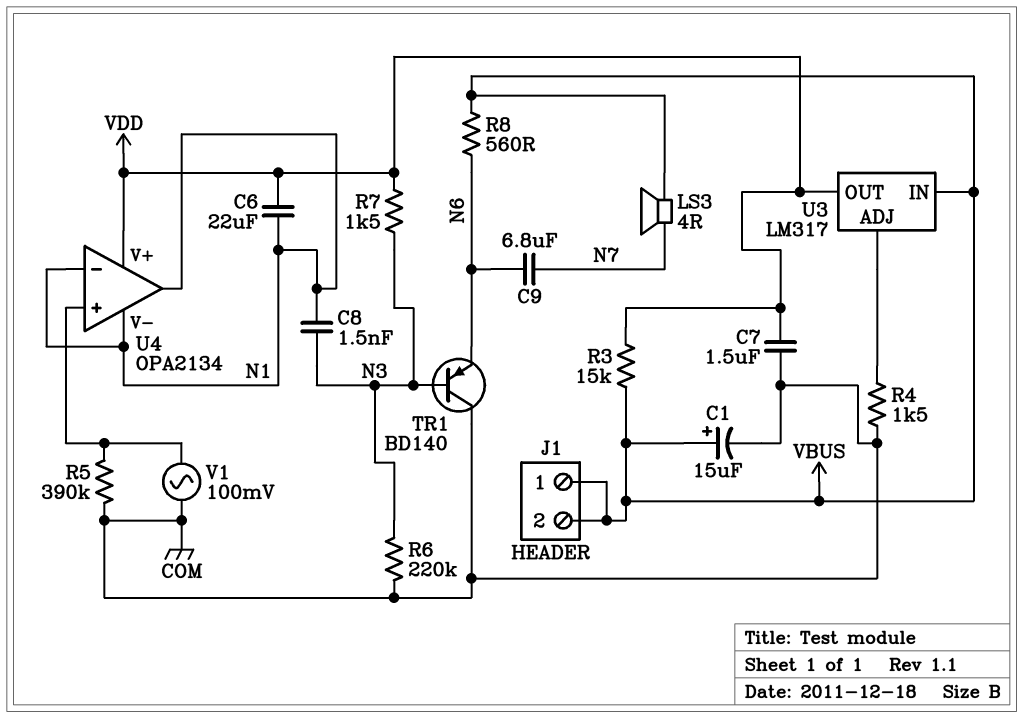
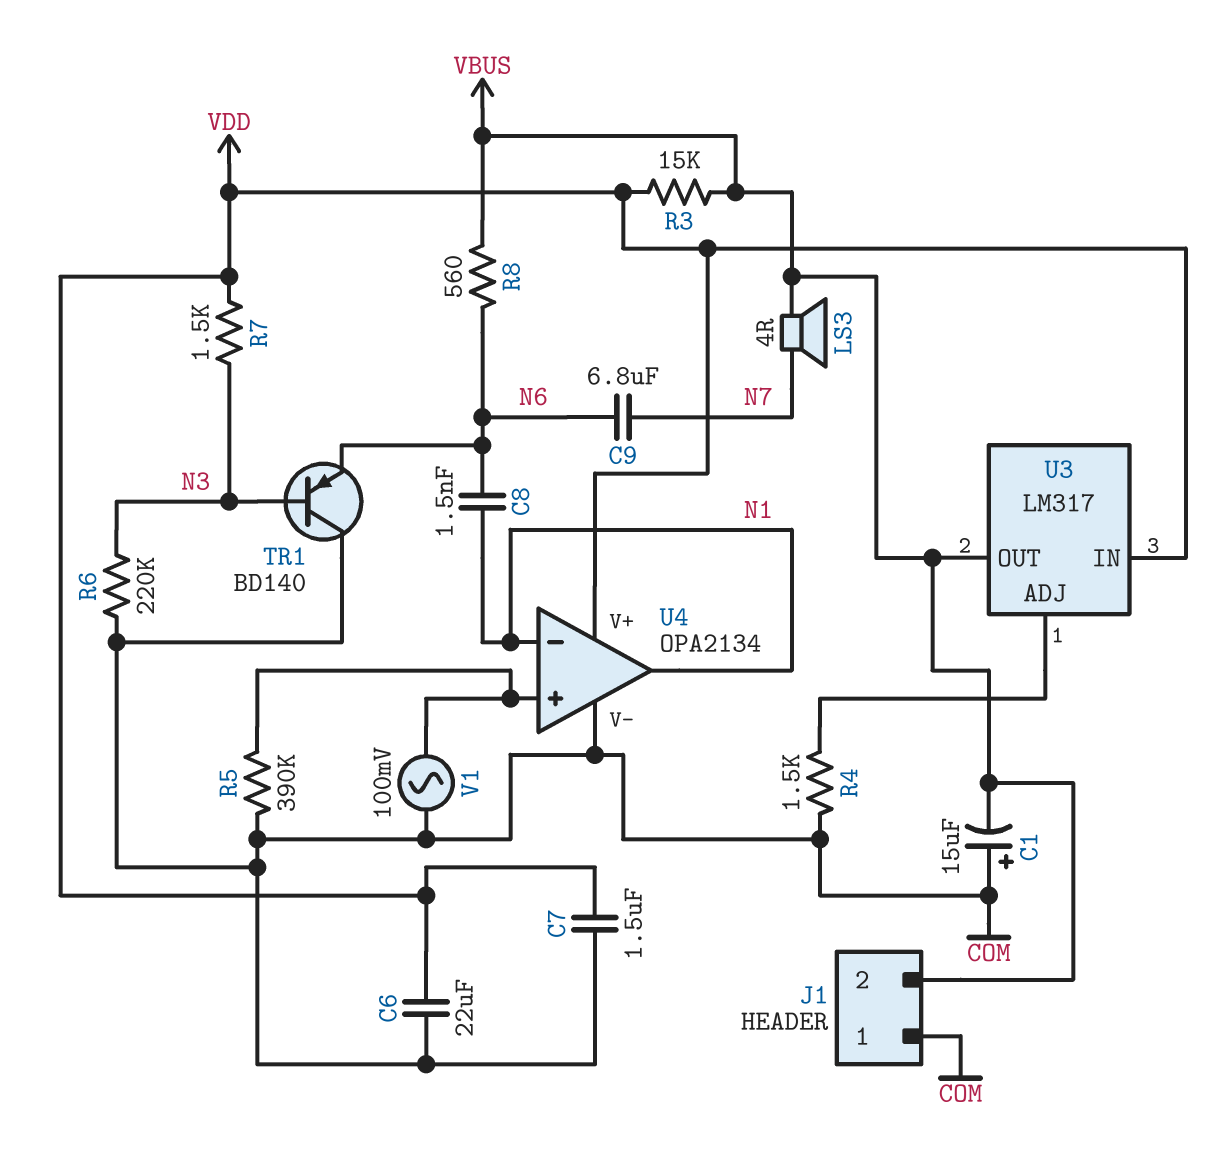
C1: 15uF (plus VBUS, minus COM) -> 15uF (plus COM, minus VBUS)
C6: 22uF (N1, VDD) -> 22uF (COM, VDD)
C8: 1.5nF (N1, N3) -> 1.5nF (N1, N6)
J1 pin 1: VBUS -> COM
U3 pin IN: VBUS -> VDD
U3 pin OUT: VDD -> VBUS
U4 pin V-: N1 -> COM

